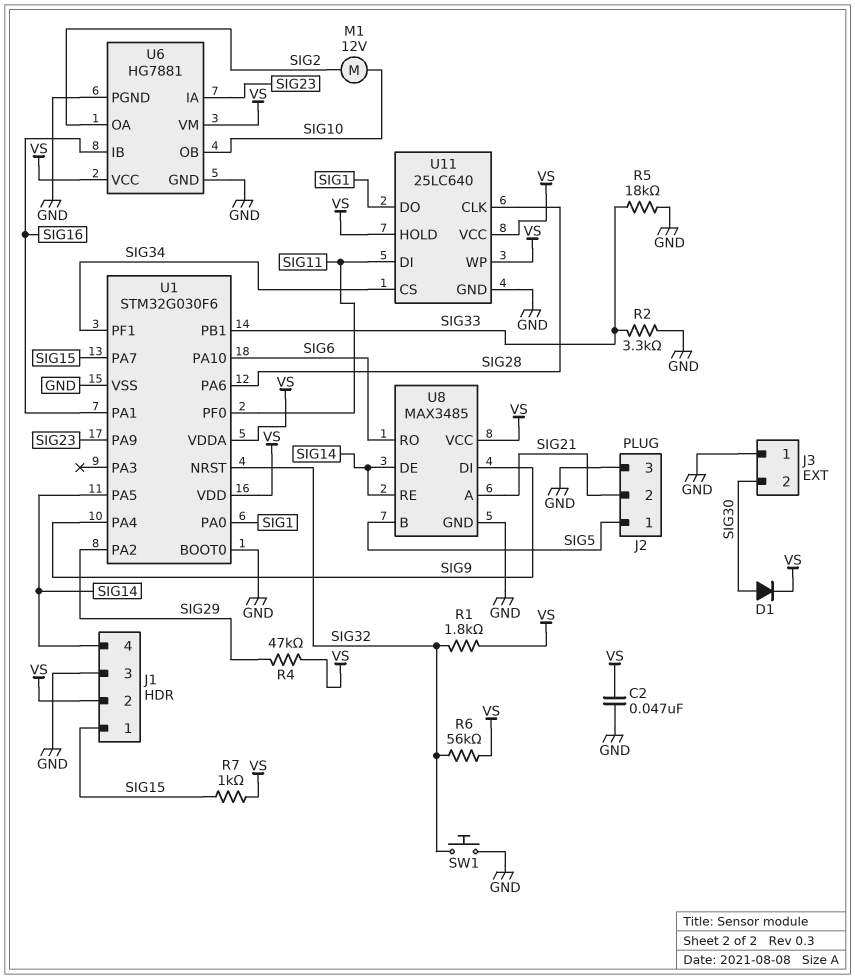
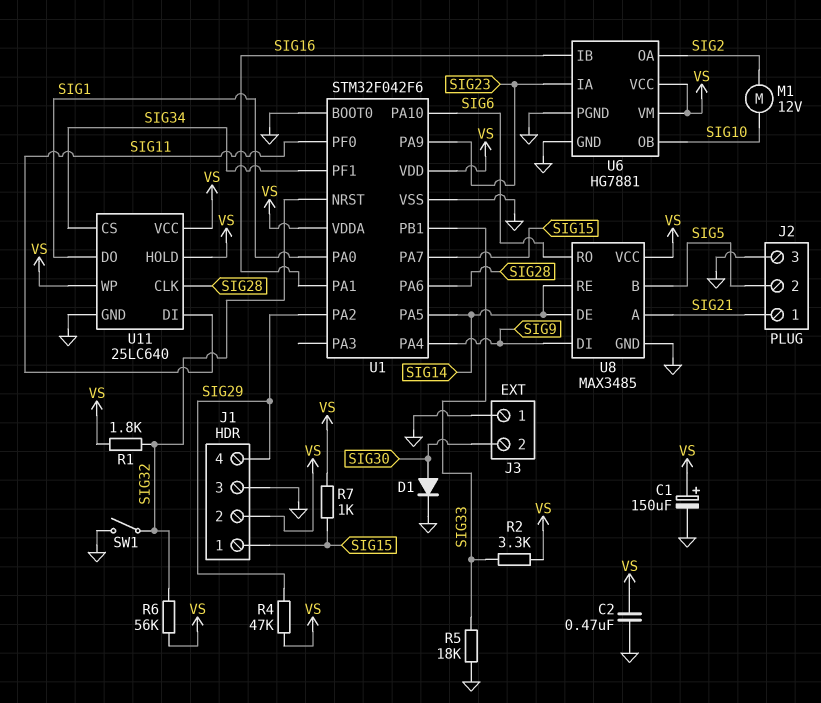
C1: none -> 150uF (plus VS, minus GND)
C2: 47nF (GND, VS) -> 470nF (GND, VS)
D1: diode (A SIG30, K VS) -> diode (A SIG30, K GND)
J1 pin 4: SIG14 -> SIG29
J2 pin 1: SIG5 -> SIG21
J2 pin 2: SIG21 -> SIG5
R2: 3.3k (GND, SIG33) -> 3.3k (SIG33, VS)
SW1: button (GND, SIG32) -> switch (GND, SIG32)
U1: STM32G030F6 -> STM32F042F6

